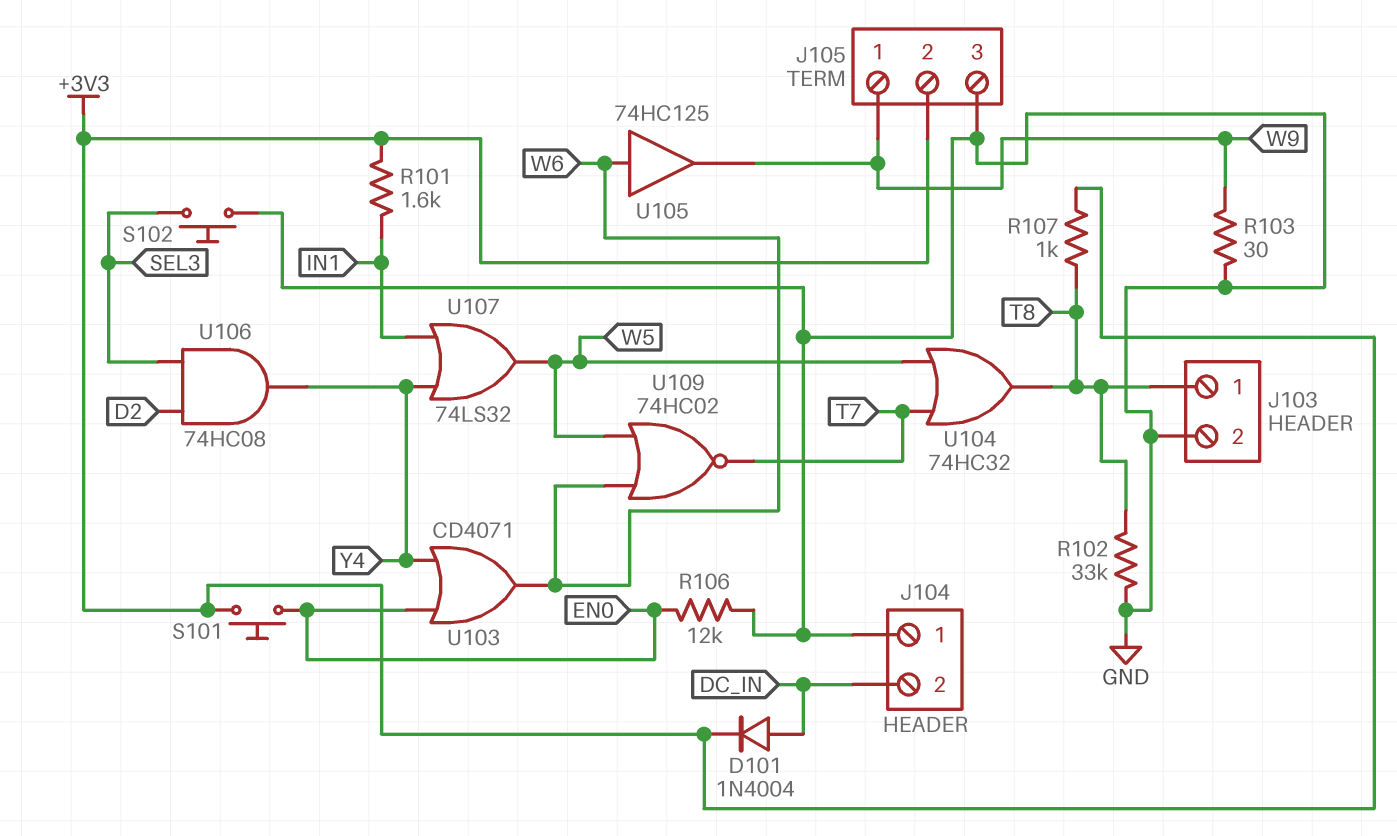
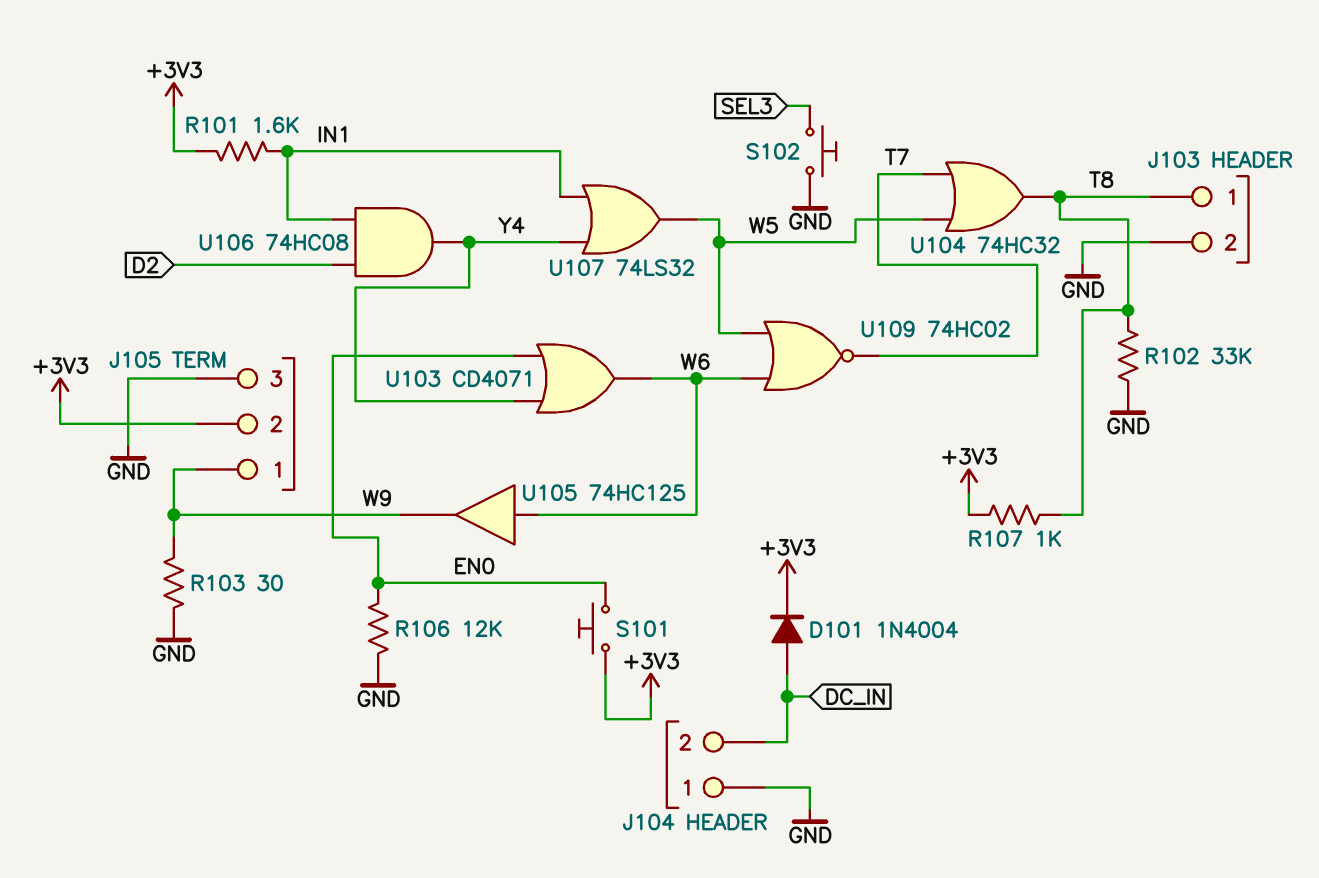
U106: AND 74HC08 (in D2, in SEL3, out Y4) -> AND 74HC08 (in D2, in IN1, out Y4)

